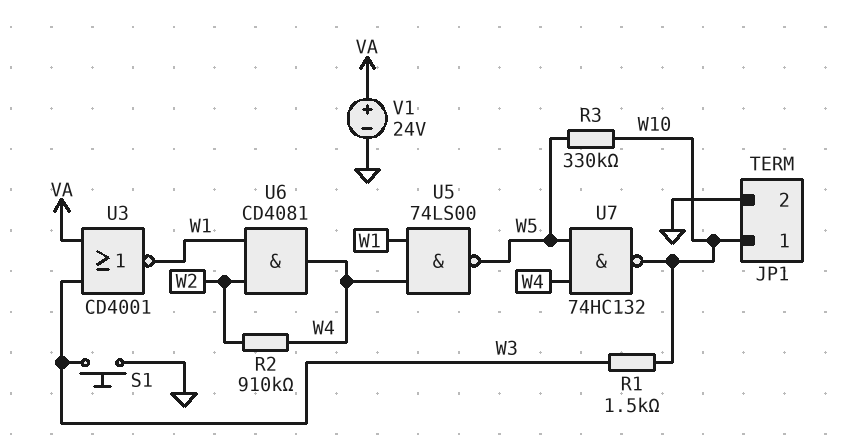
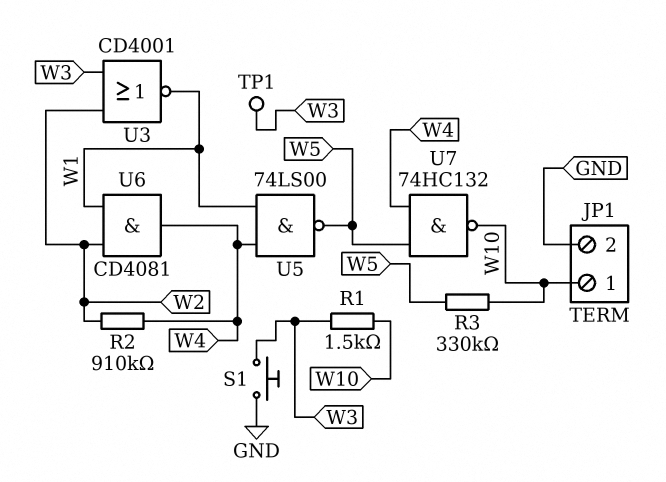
TP1: none -> test point (W3)
U3: NOR CD4001 (in VA, in W3, out W1) -> NOR CD4001 (in W2, in W3, out W1)
V1: 24V (plus VA, minus GND) -> none

